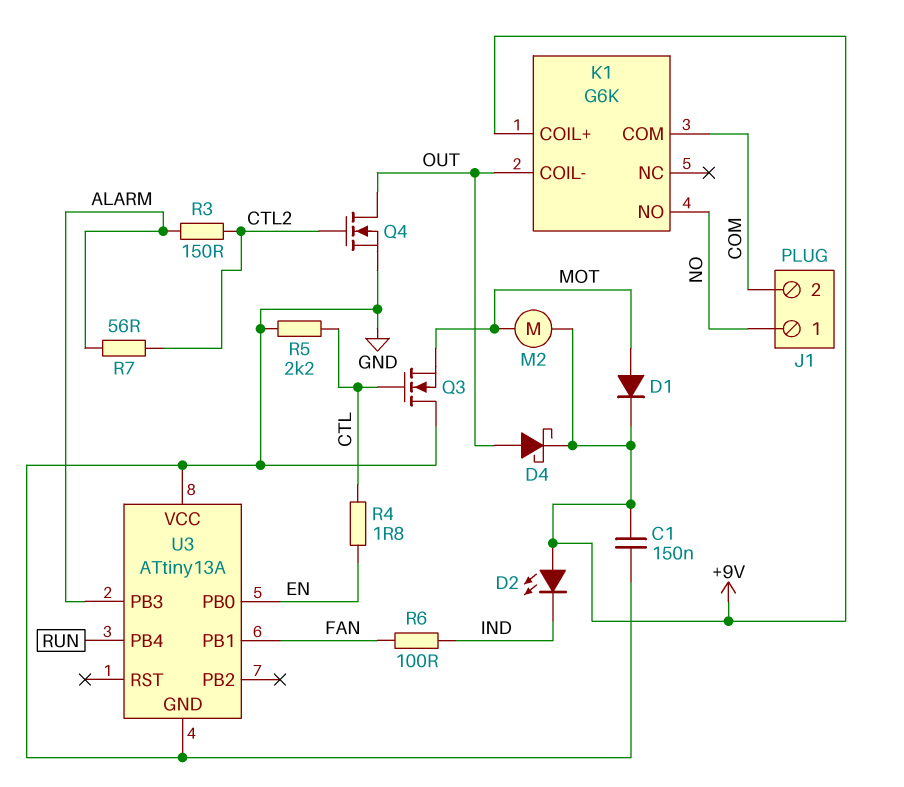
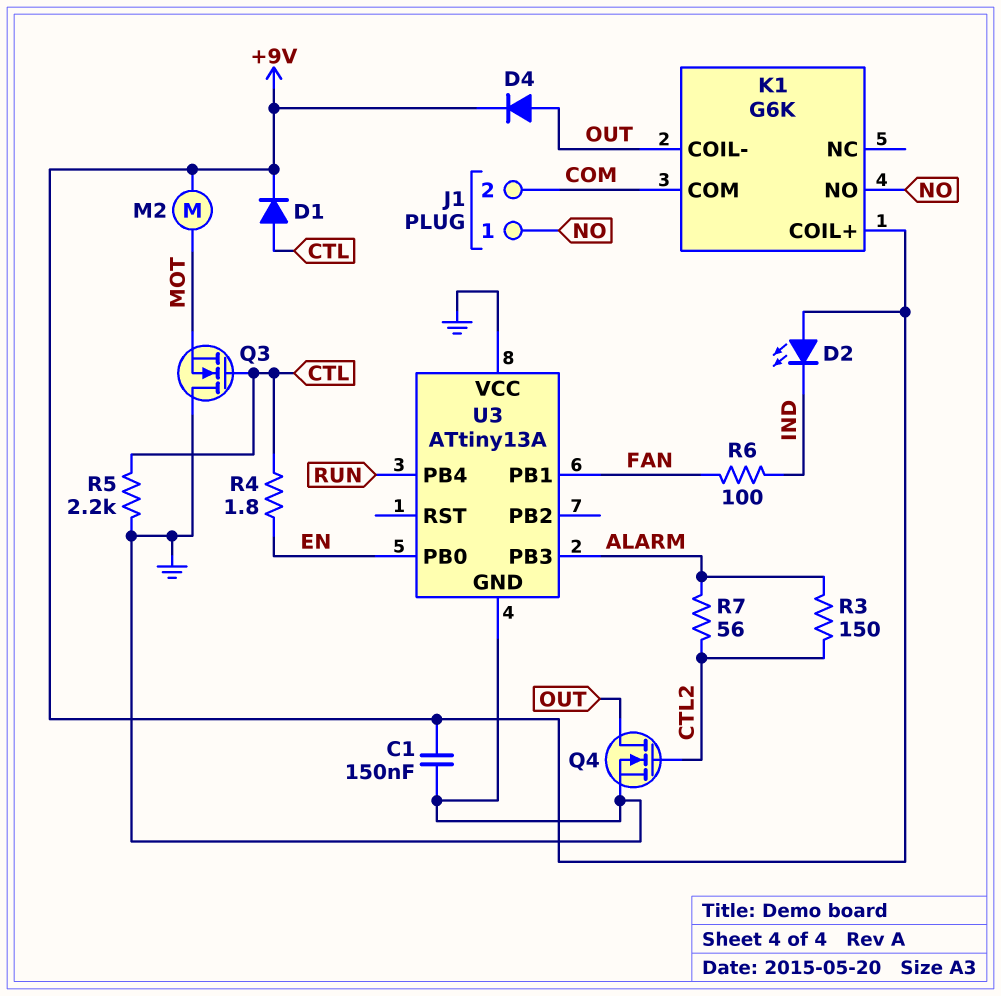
D1: diode (A MOT, K +9V) -> diode (A CTL, K +9V)
D4: schottky (A OUT, K +9V) -> diode (A OUT, K +9V)

